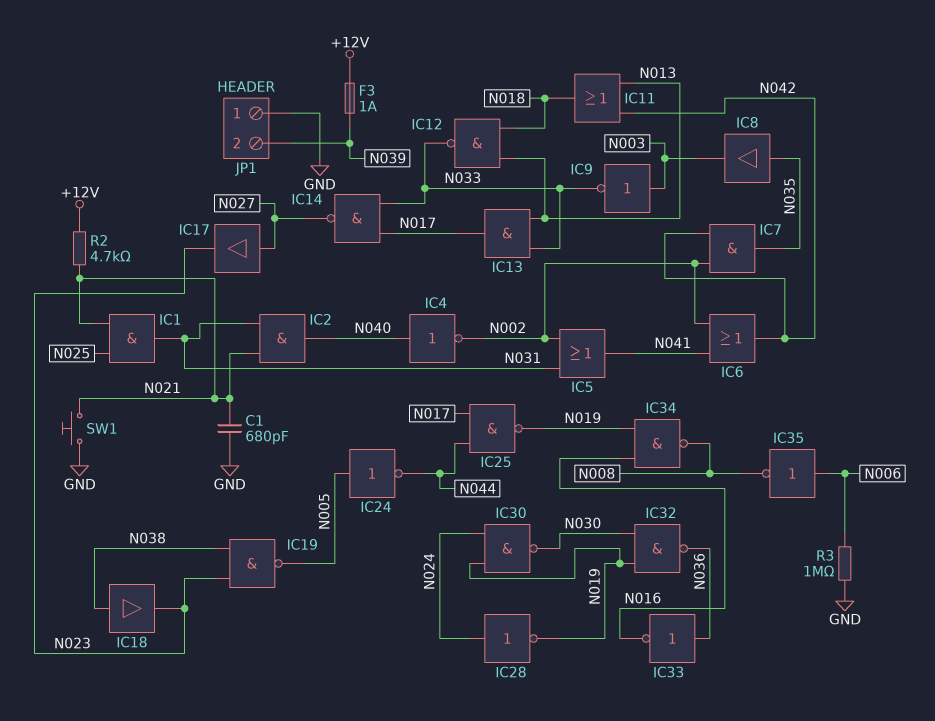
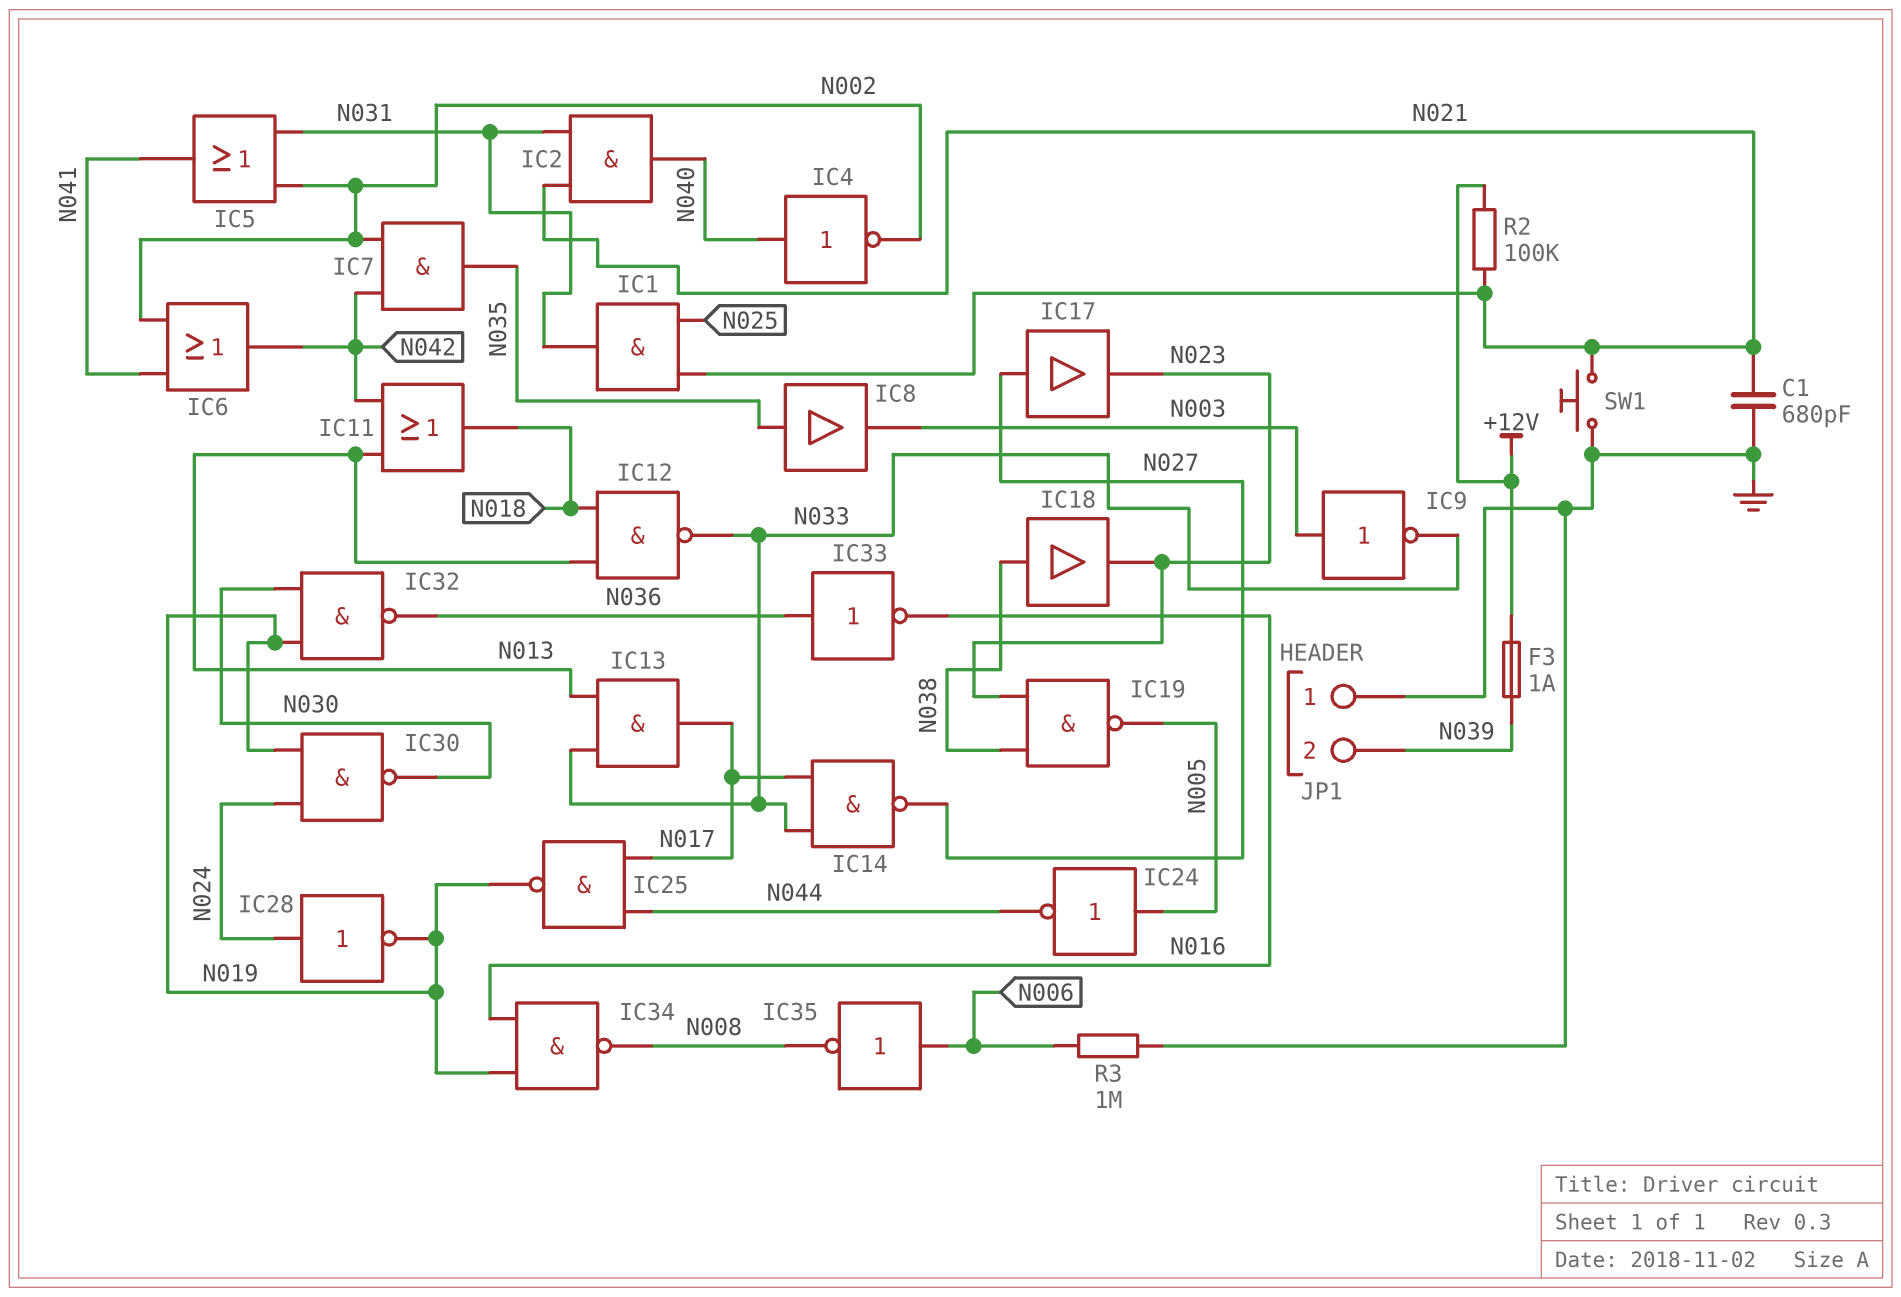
R2: 4.7k (+12V, N021) -> 100k (+12V, N021)

